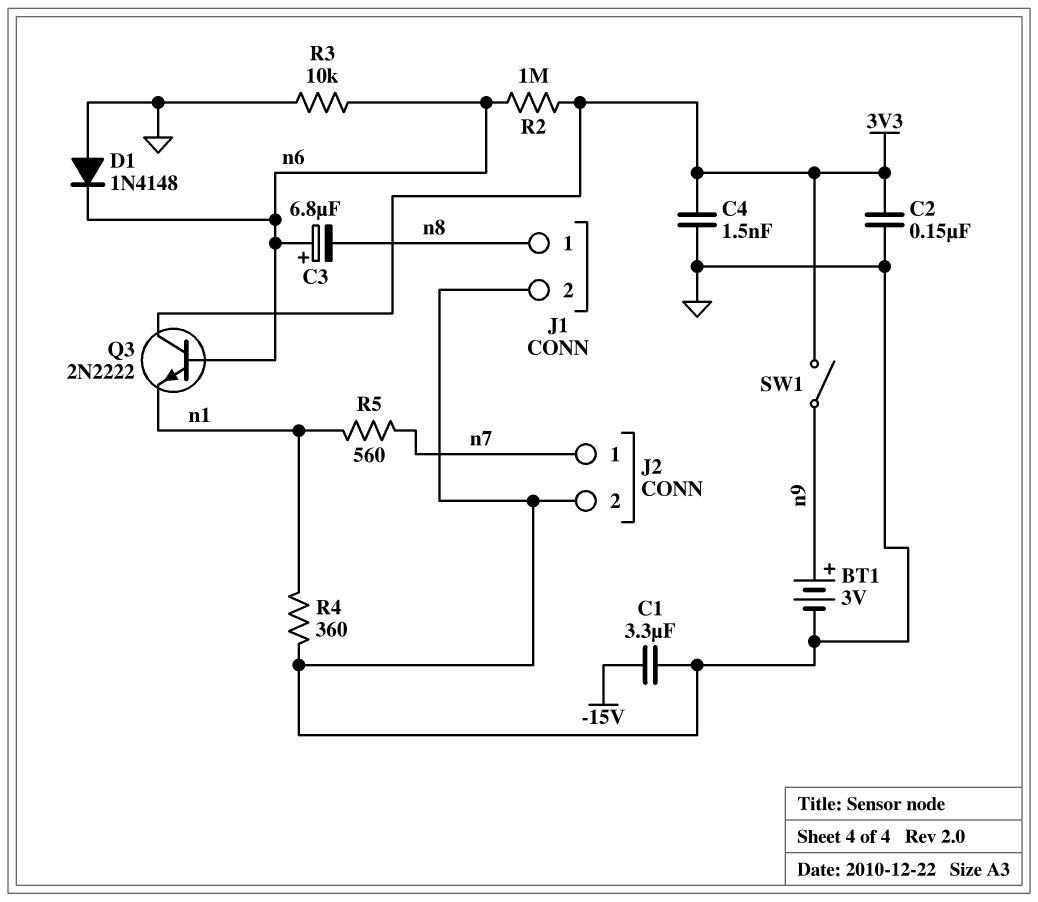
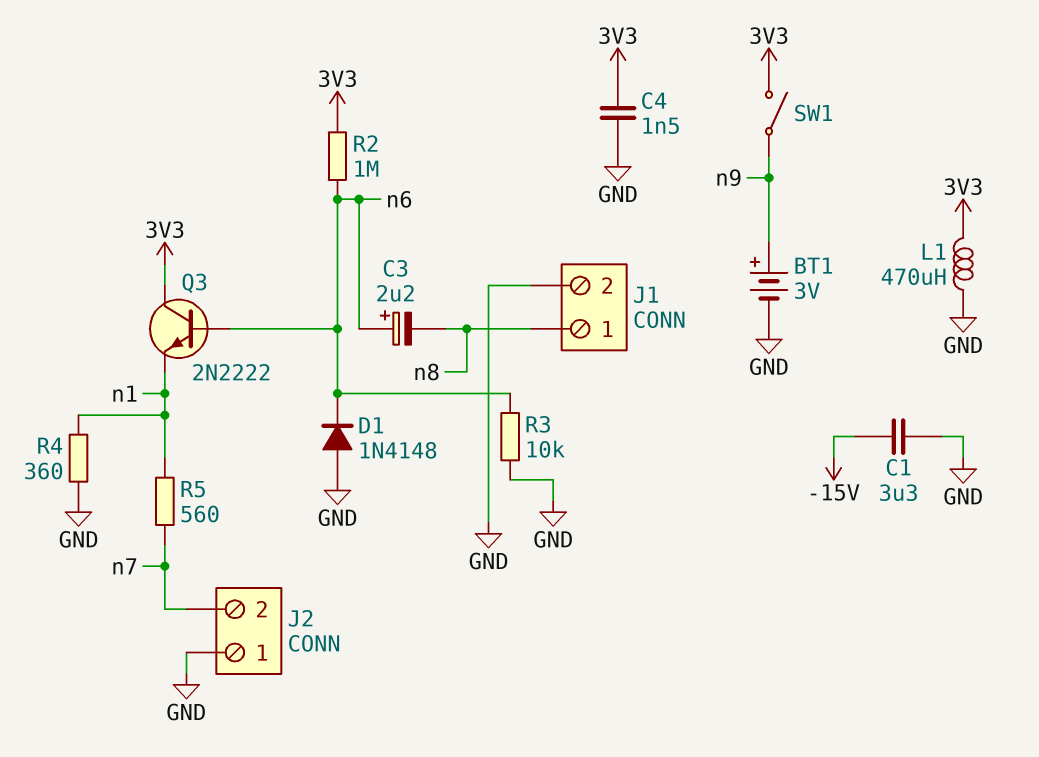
C2: 150nF (3V3, GND) -> none
C3: 6.8uF (plus n6, minus n8) -> 2.2uF (plus n6, minus n8)
J2 pin 1: n7 -> GND
J2 pin 2: GND -> n7
L1: none -> 470uH (3V3, GND)

